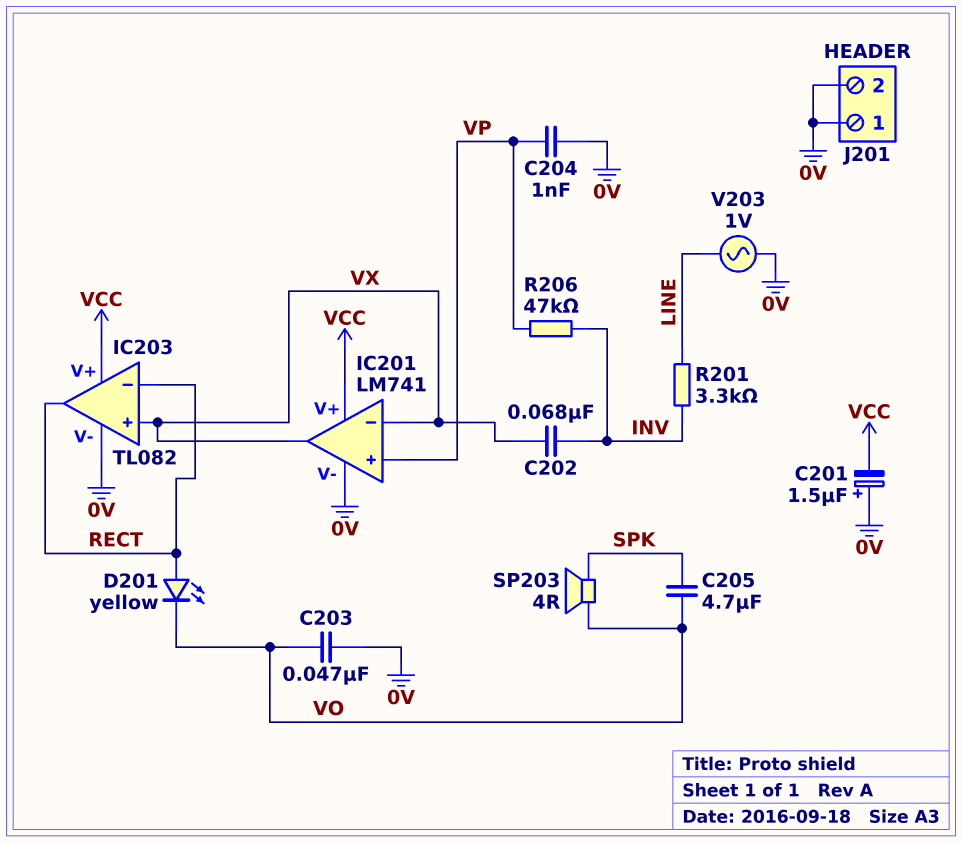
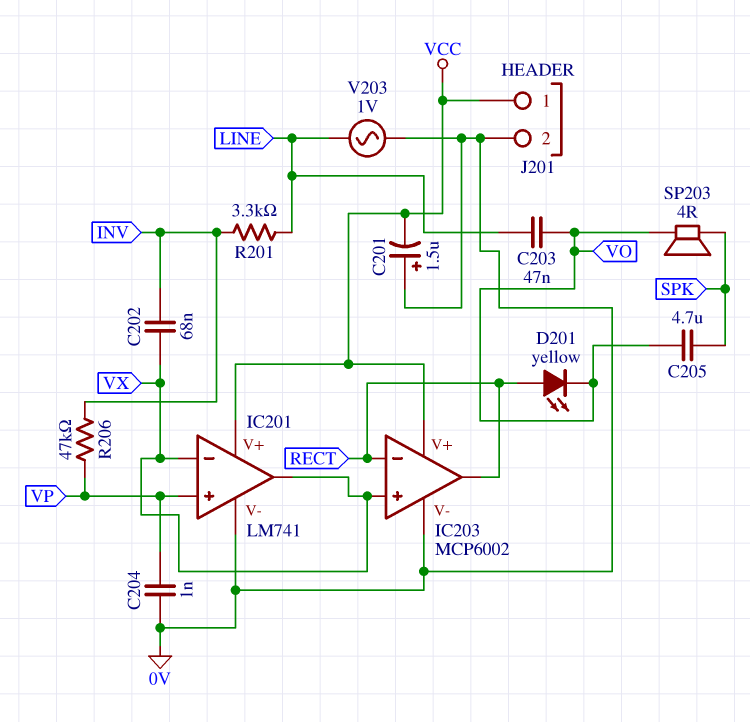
C203: 47nF (0V, VO) -> 47nF (LINE, VO)
IC203: TL082 -> MCP6002
J201 pin 1: 0V -> VCC

